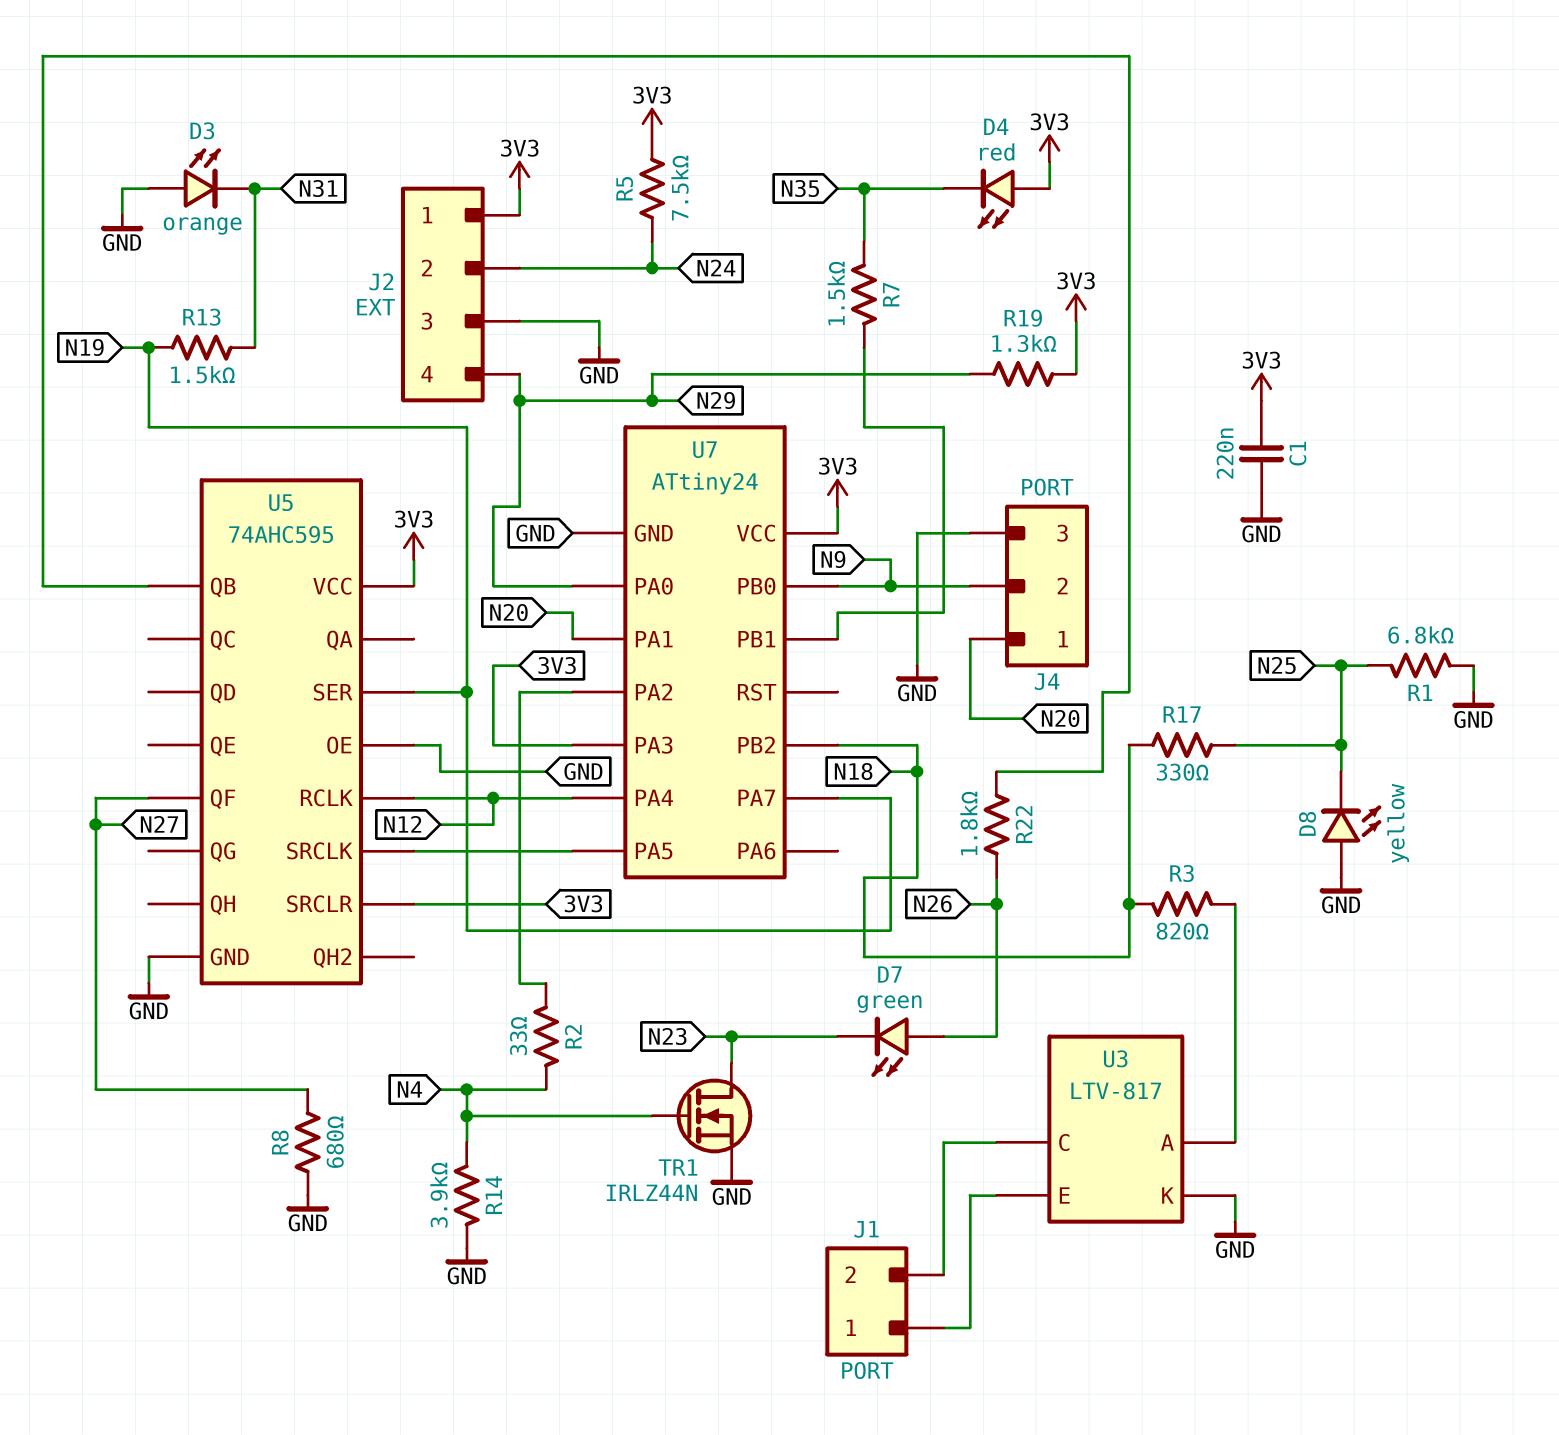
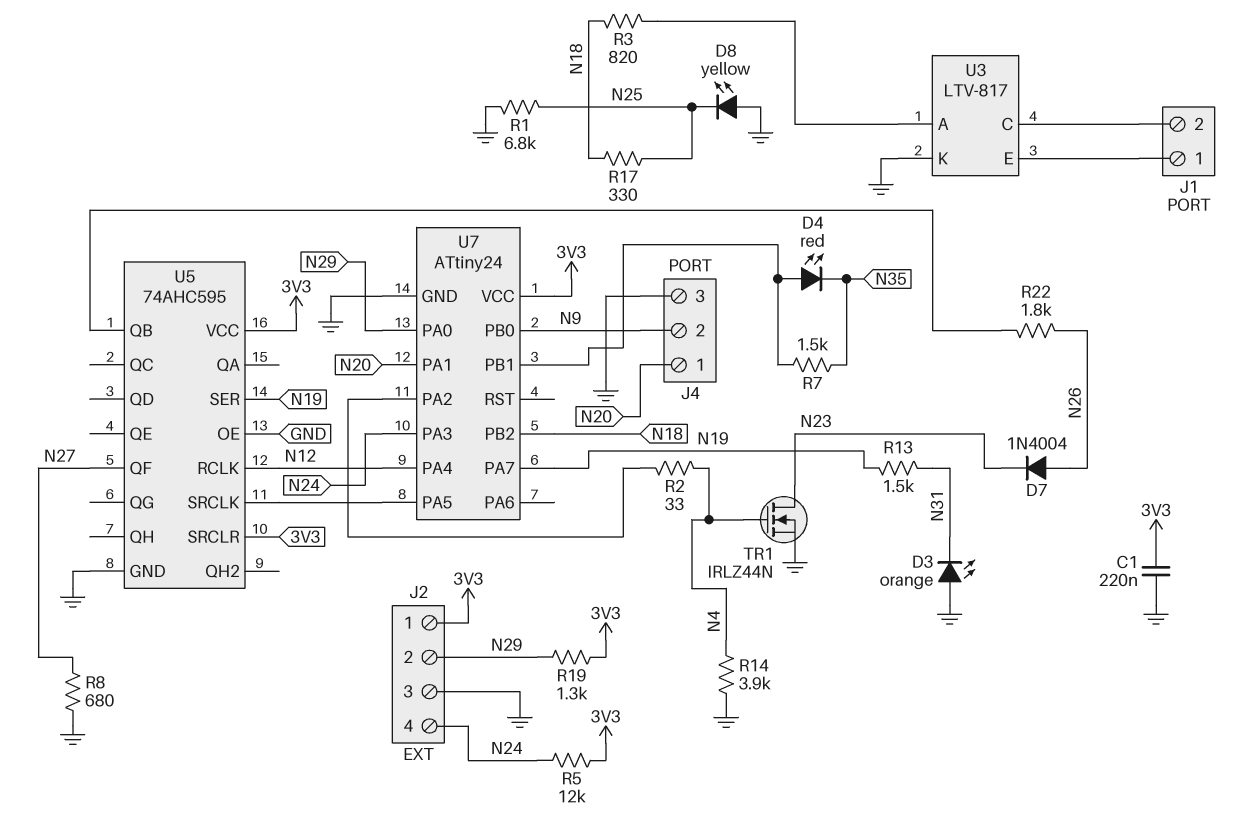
D4: LED red (A 3V3, K N35) -> LED red (A U7/PB1, K N35)
D7: LED green (A N26, K N23) -> diode 1N4004 (A N26, K N23)
J2 pin 2: N24 -> N29
J2 pin 4: N29 -> N24
R5: 7.5k (3V3, N24) -> 12k (3V3, N24)
U7 pin PA3: 3V3 -> N24

